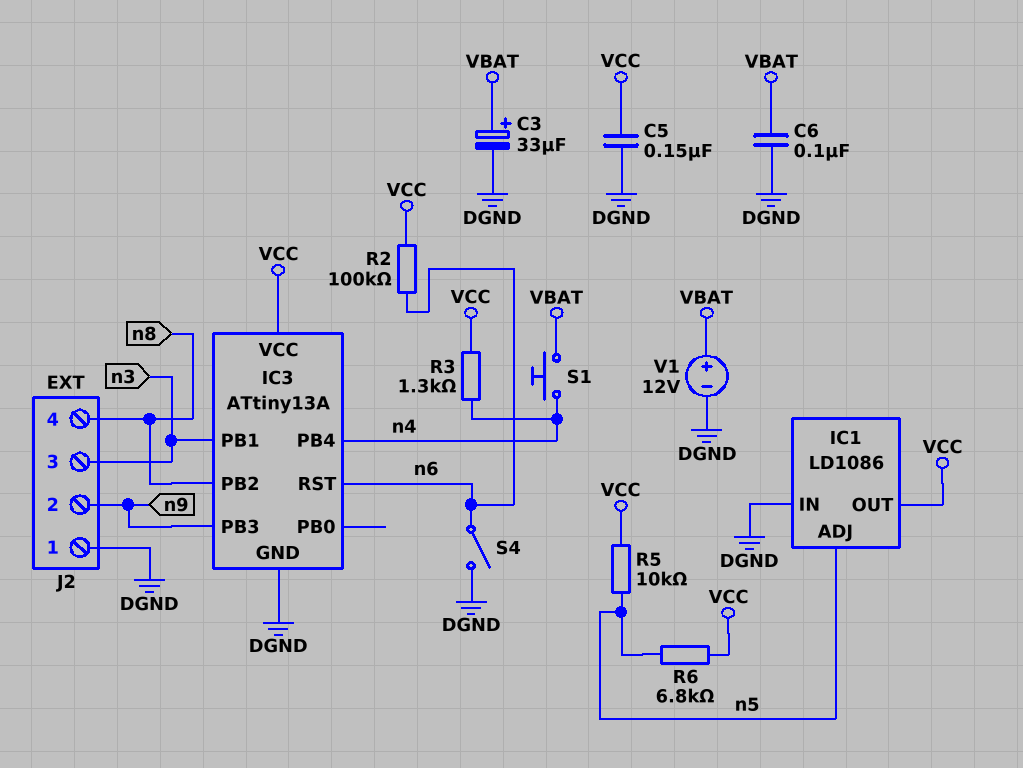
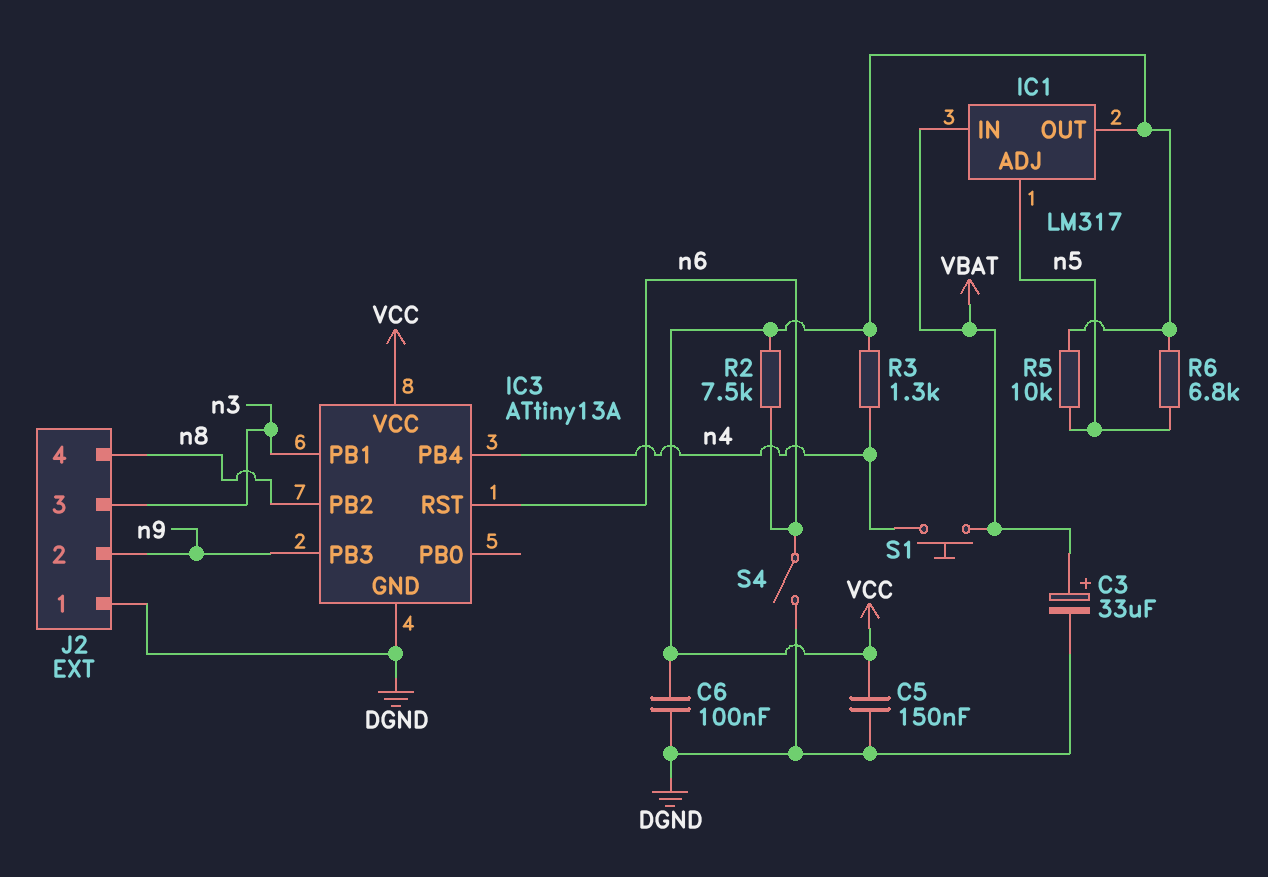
C6: 100nF (DGND, VBAT) -> 100nF (DGND, VCC)
IC1: LD1086 -> LM317
IC1 pin IN: DGND -> VBAT
R2: 100k (VCC, n6) -> 7.5k (VCC, n6)
V1: 12V (plus VBAT, minus DGND) -> none

